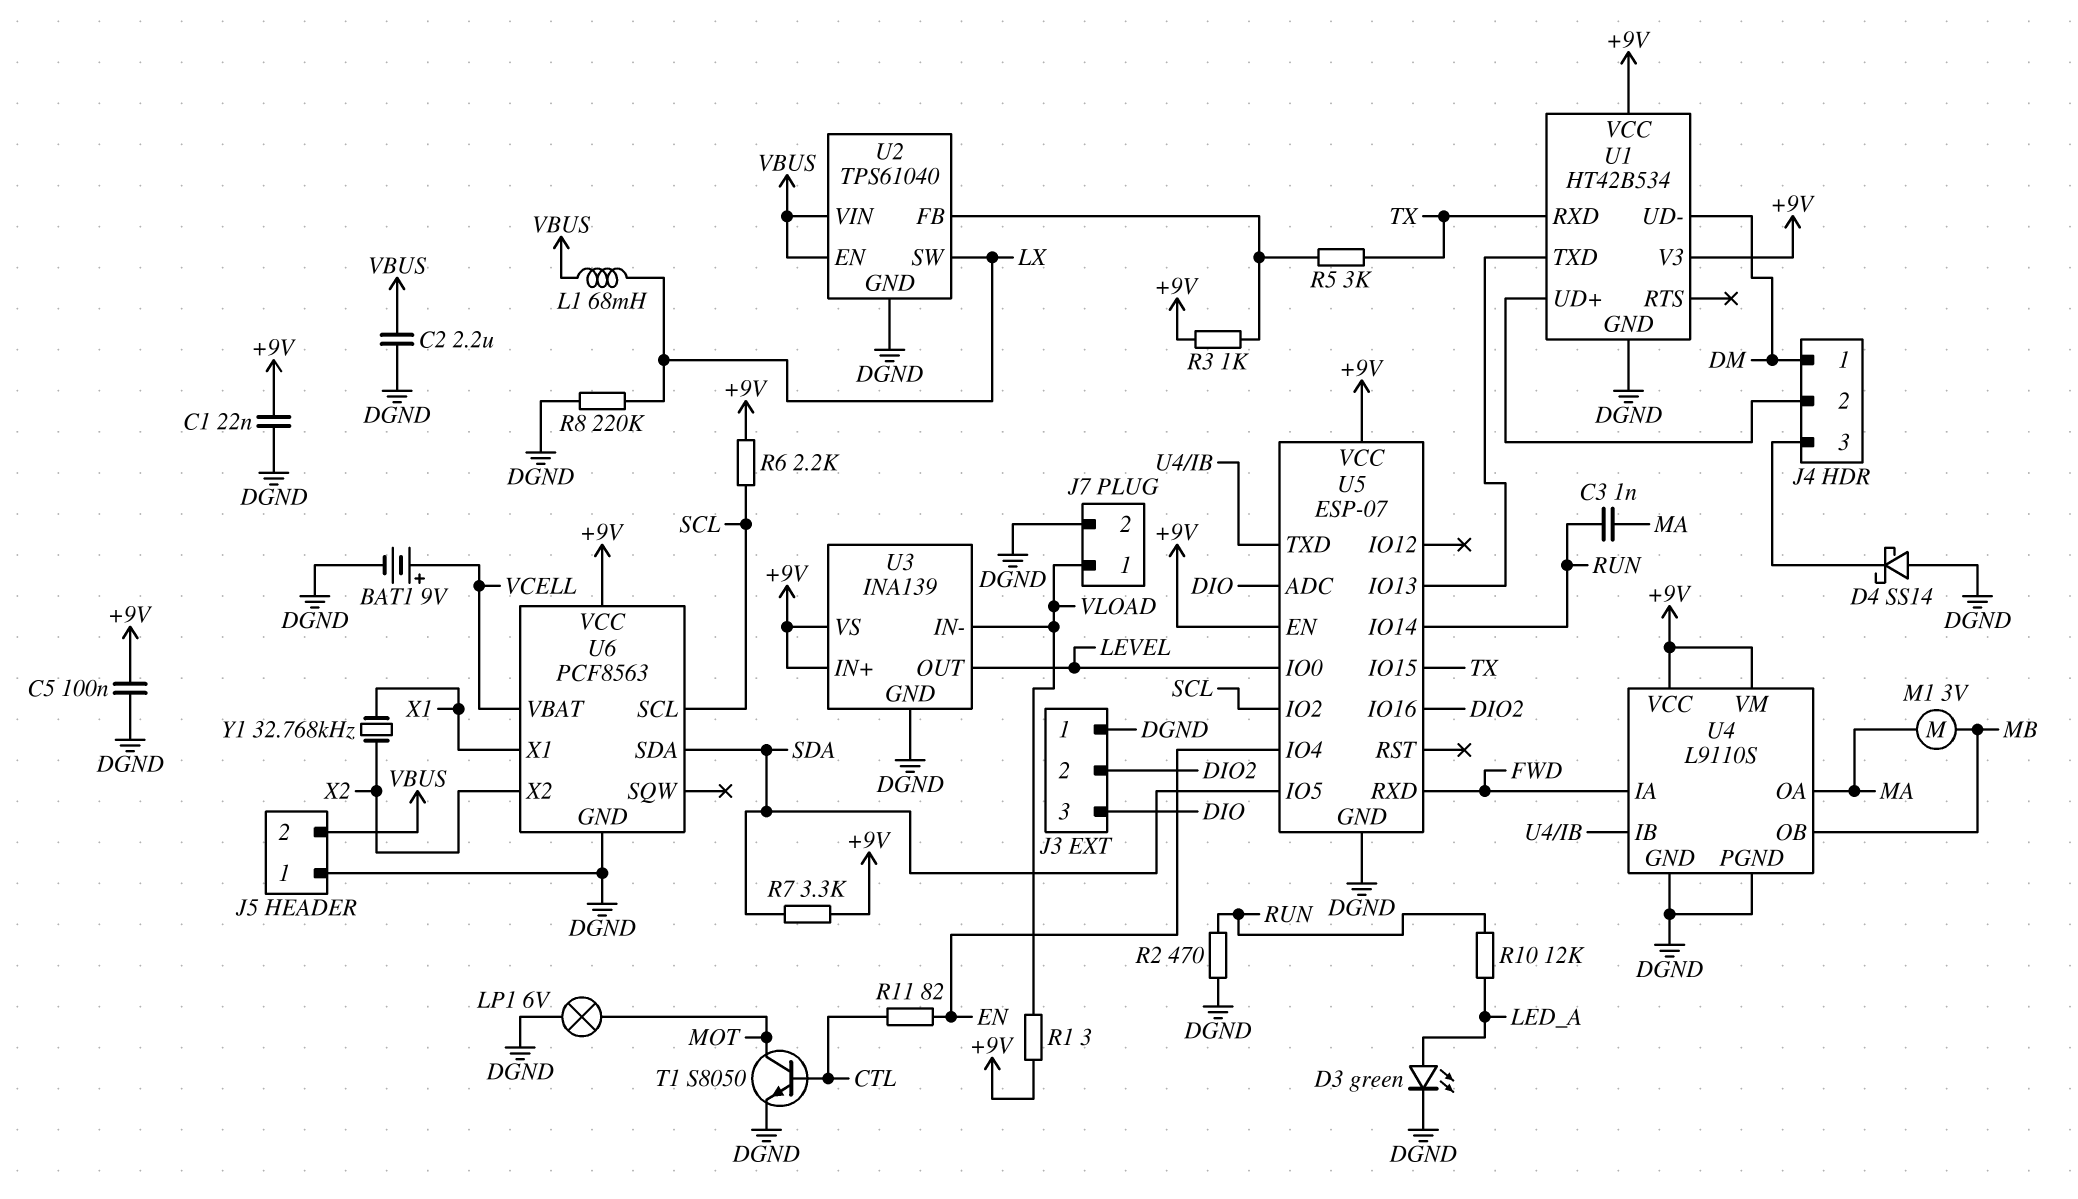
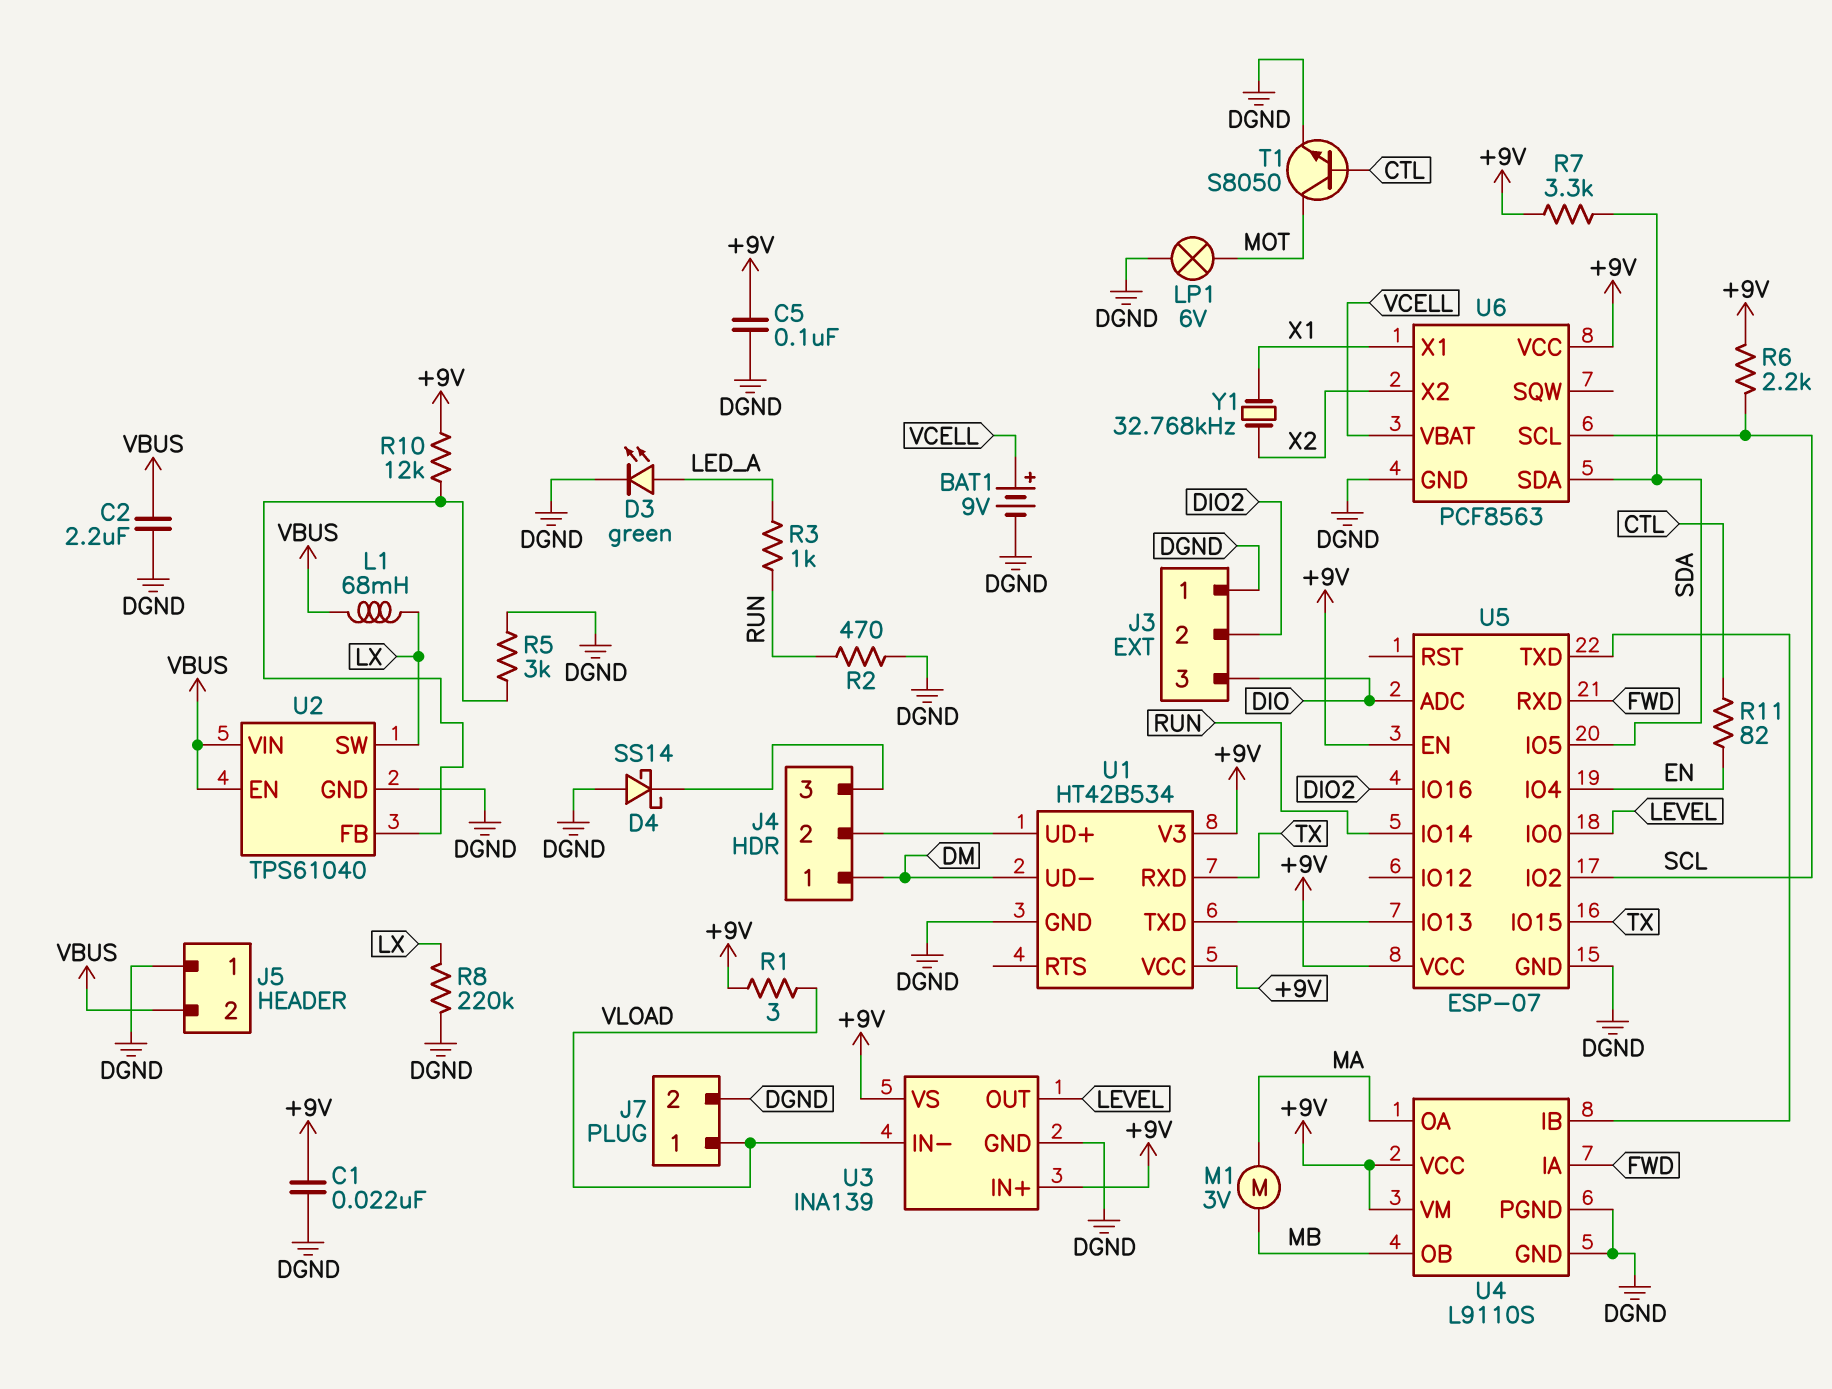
C3: 1nF (MA, RUN) -> none
R3: 1k (+9V, U2/FB) -> 1k (LED_A, RUN)
R5: 3k (TX, U2/FB) -> 3k (DGND, U2/FB)
R10: 12k (LED_A, RUN) -> 12k (+9V, U2/FB)

